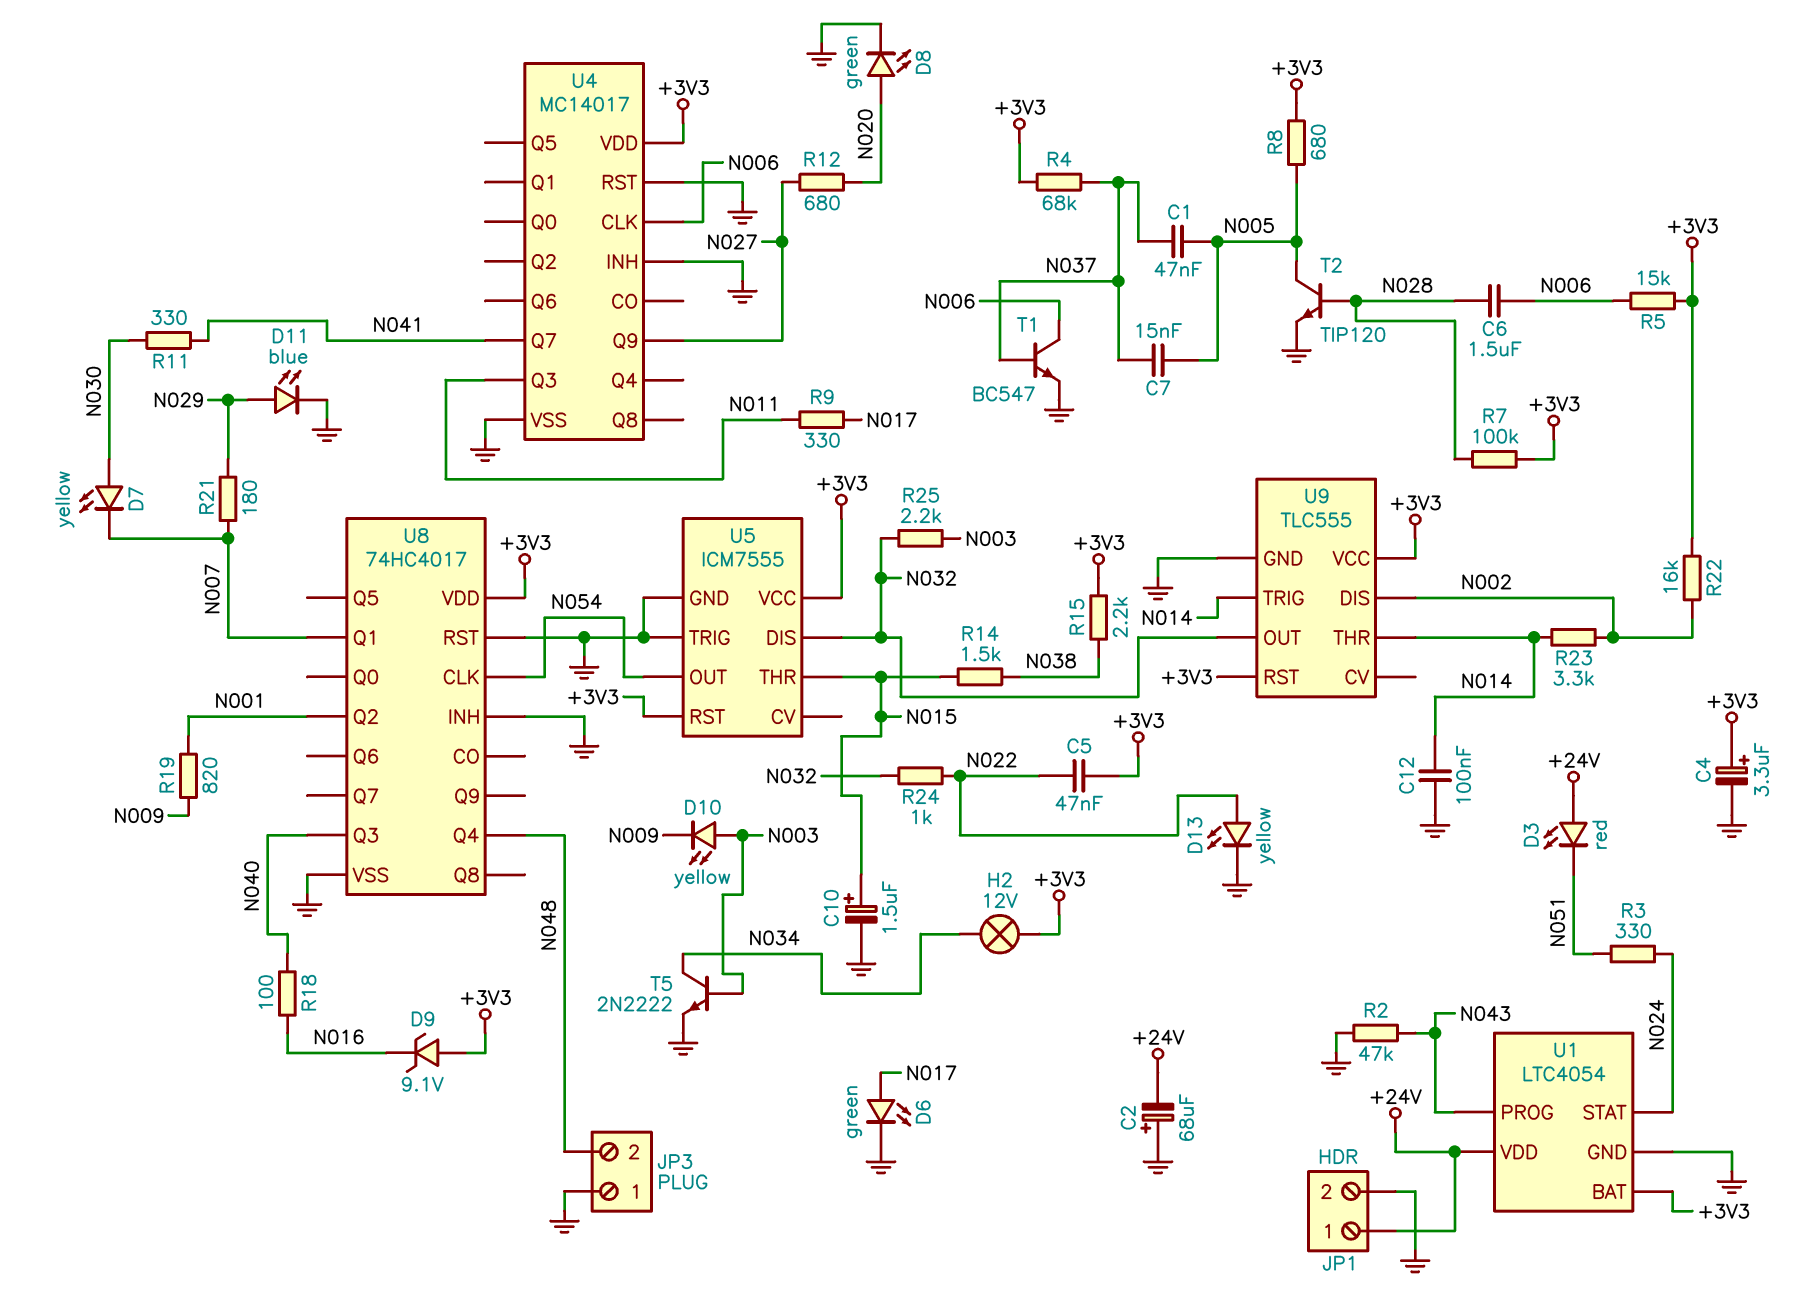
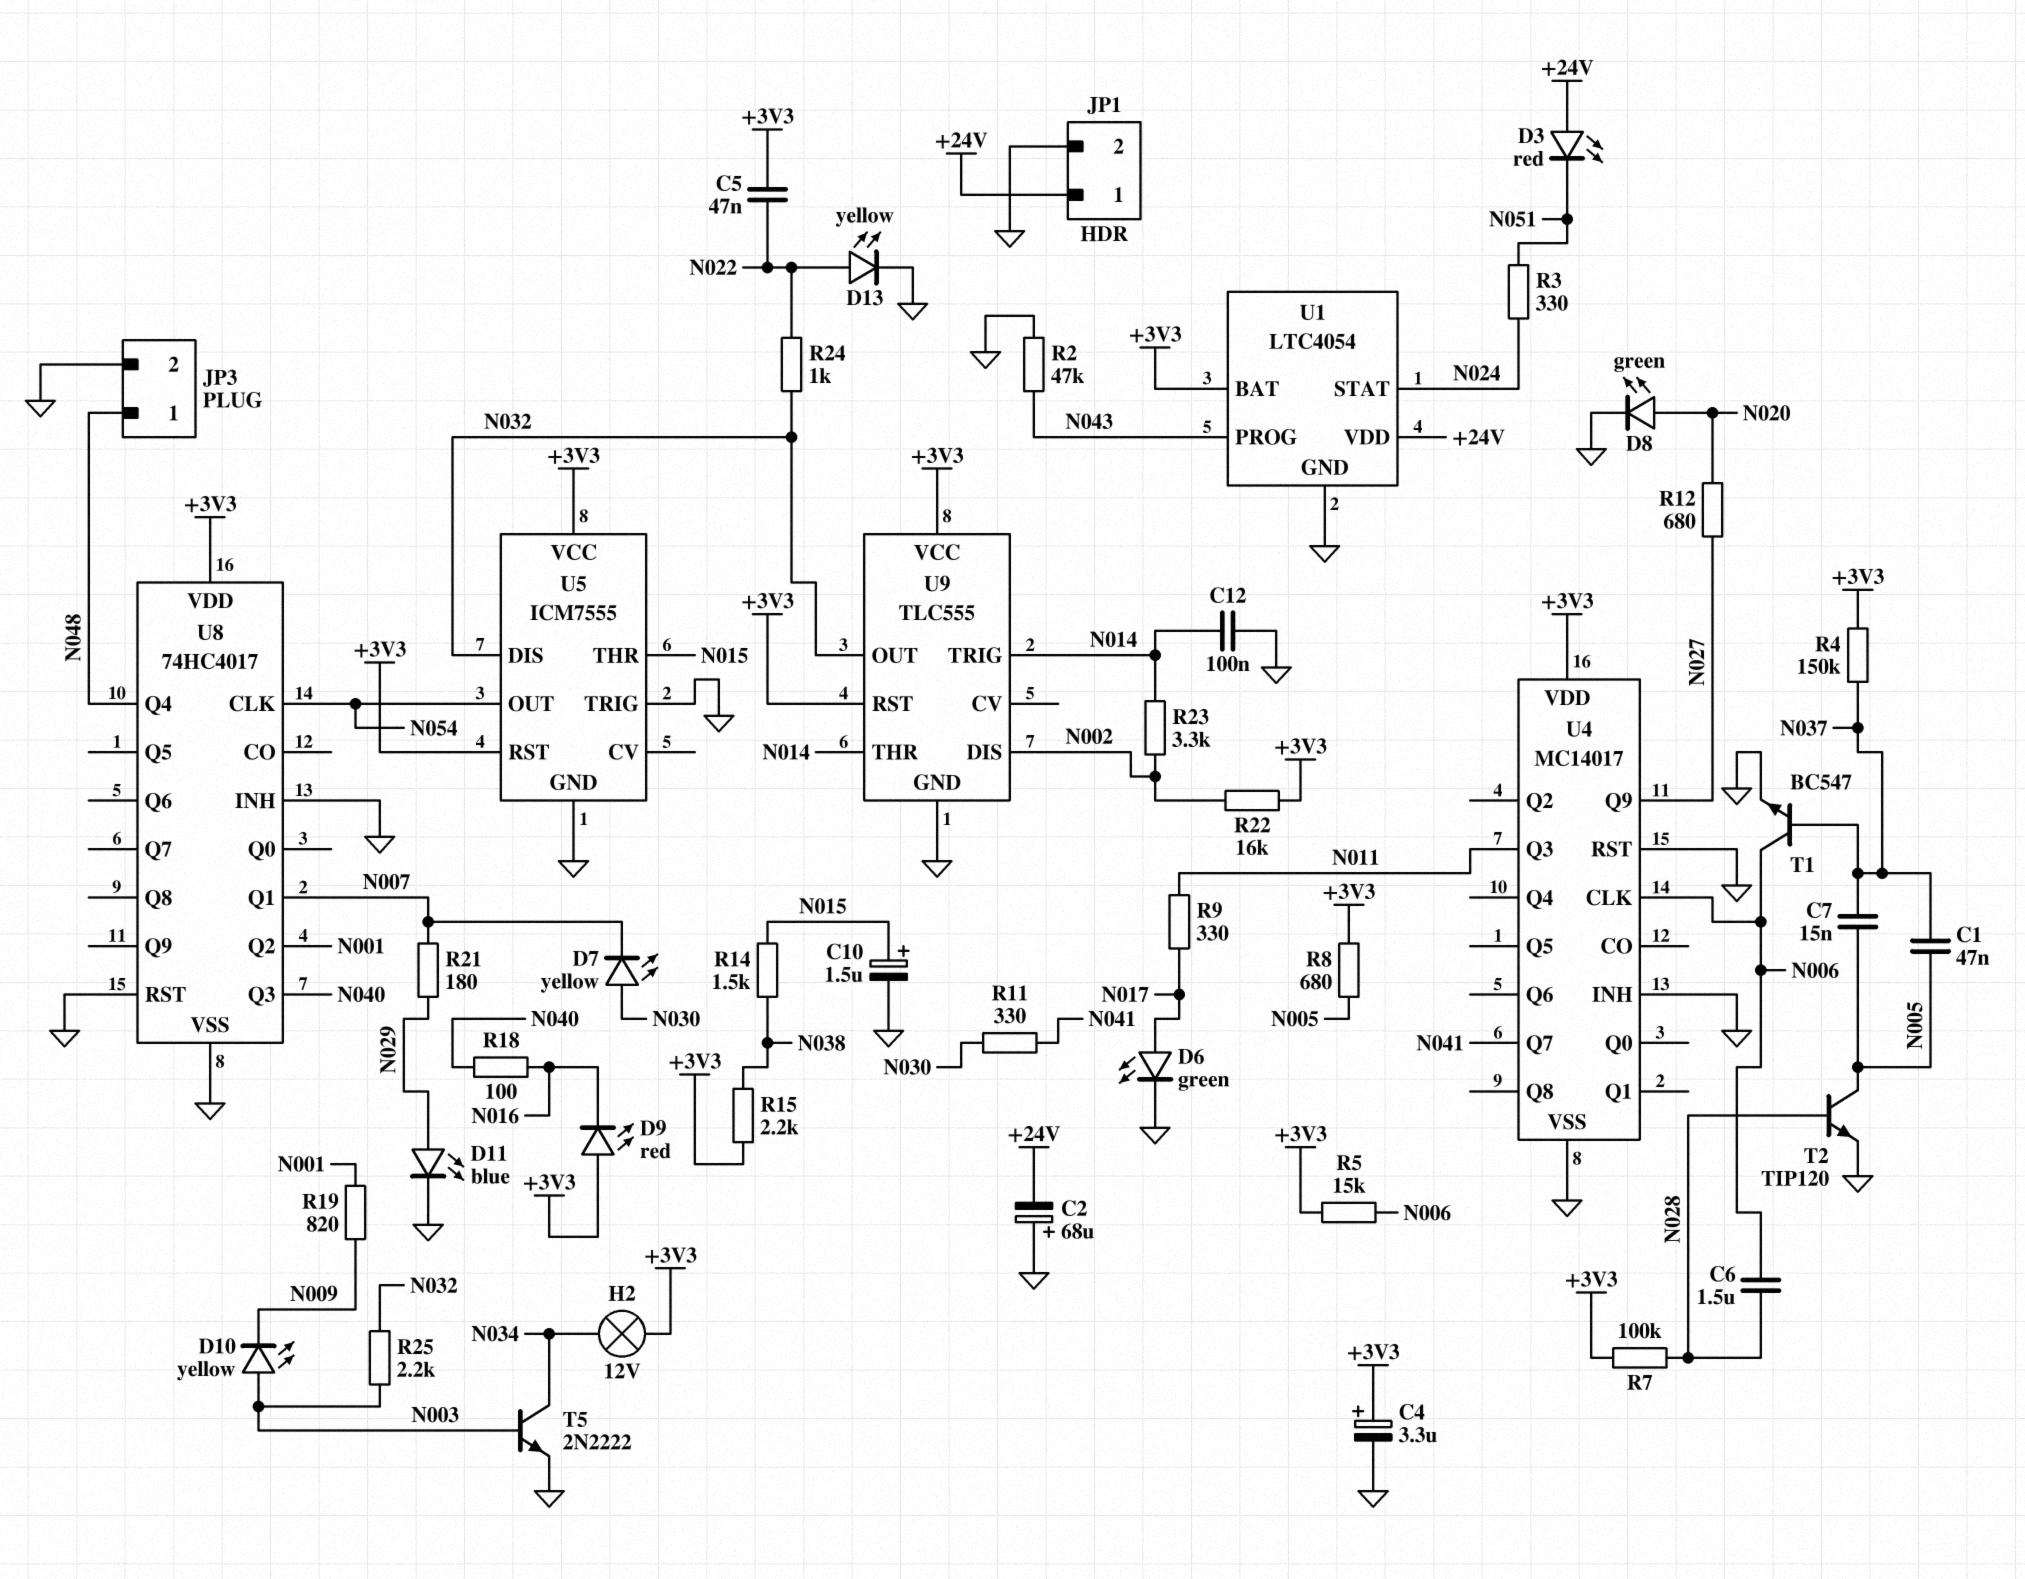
D9: zener 9.1V (A +3V3, K N016) -> LED red (A +3V3, K N016)
JP3 pin 1: GND -> N048
JP3 pin 2: N048 -> GND
R4: 68k (+3V3, N037) -> 150k (+3V3, N037)

